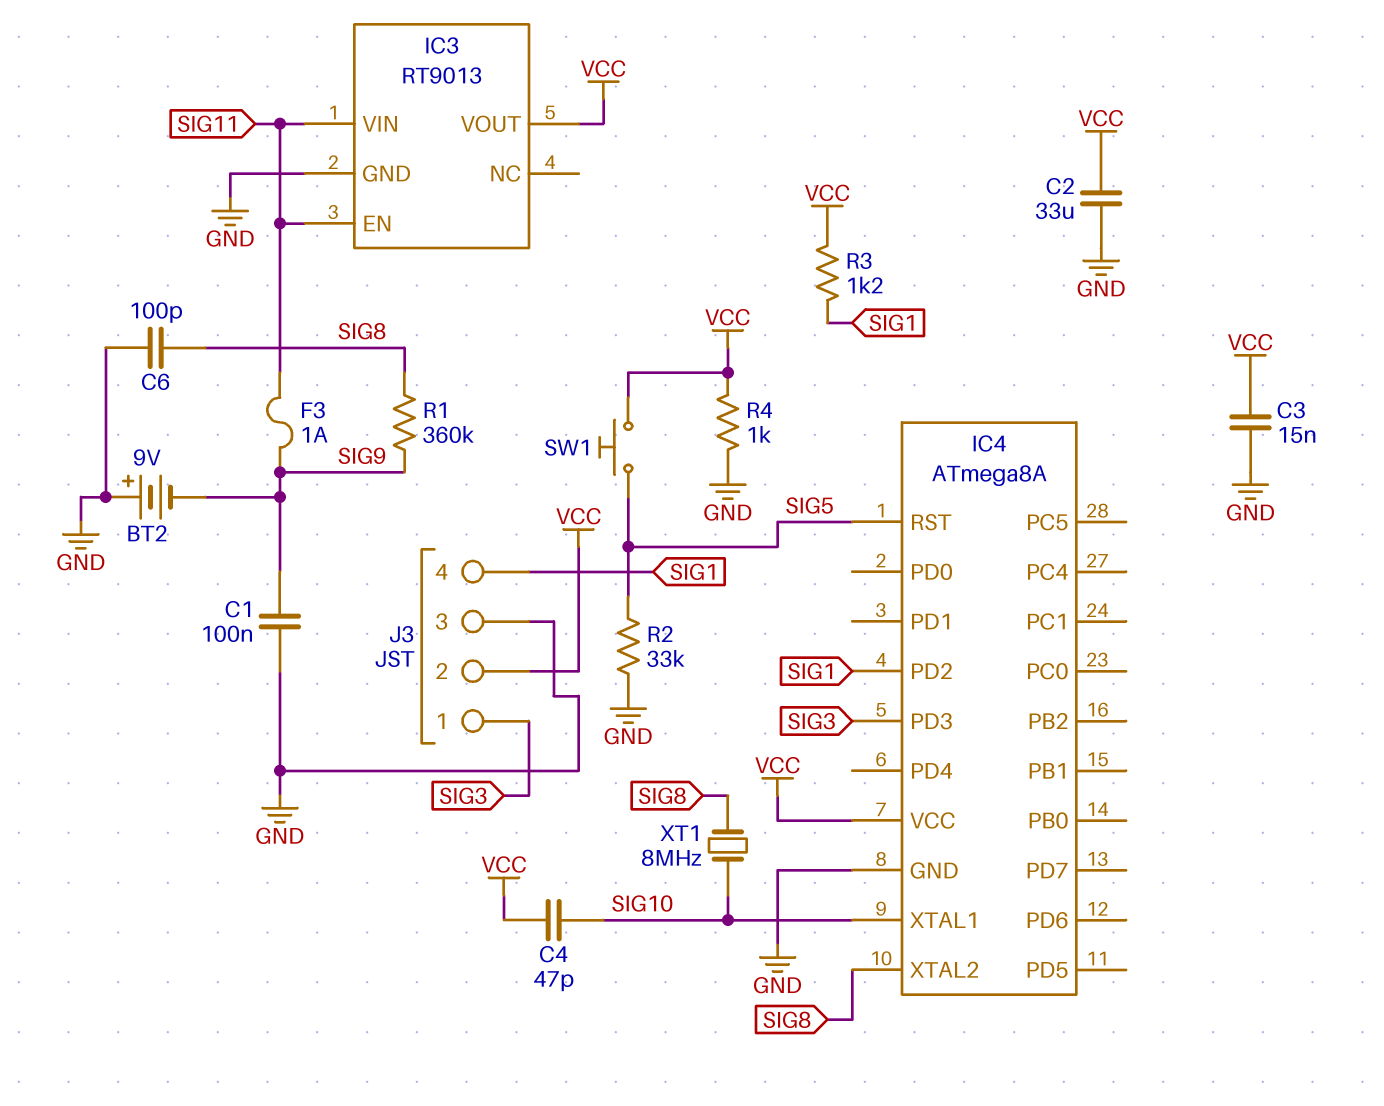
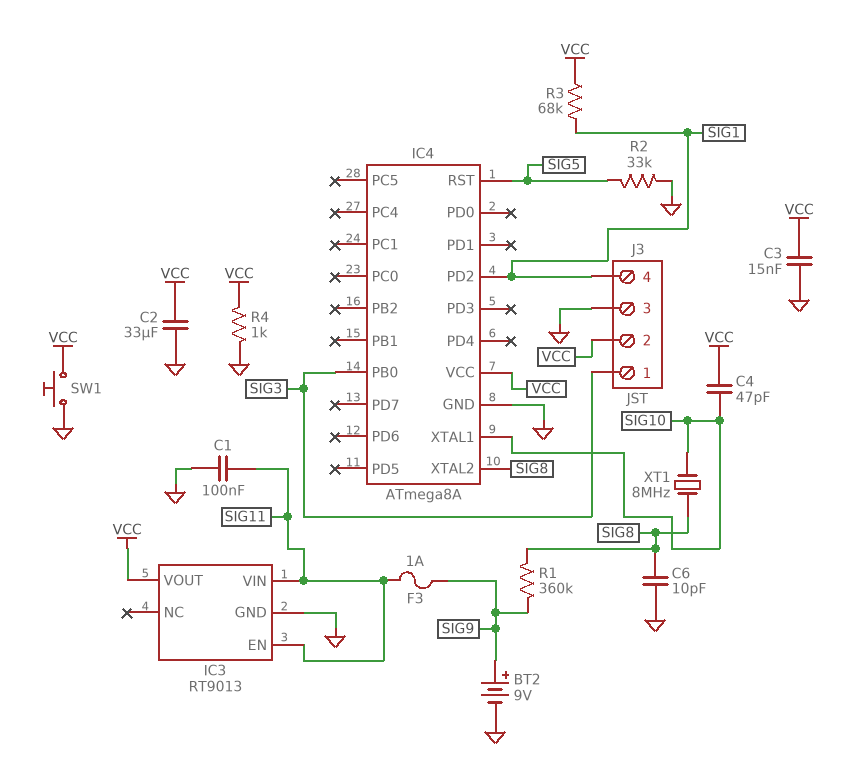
BT2: 9V (plus GND, minus SIG9) -> 9V (plus SIG9, minus GND)
C1: 100nF (GND, SIG9) -> 100nF (GND, SIG11)
C6: 100pF (GND, SIG8) -> 10pF (GND, SIG8)
IC4 pin PB0: none -> SIG3
IC4 pin PD3: SIG3 -> none
R3: 1.2k (SIG1, VCC) -> 68k (SIG1, VCC)
SW1: button (SIG5, VCC) -> button (GND, VCC)

